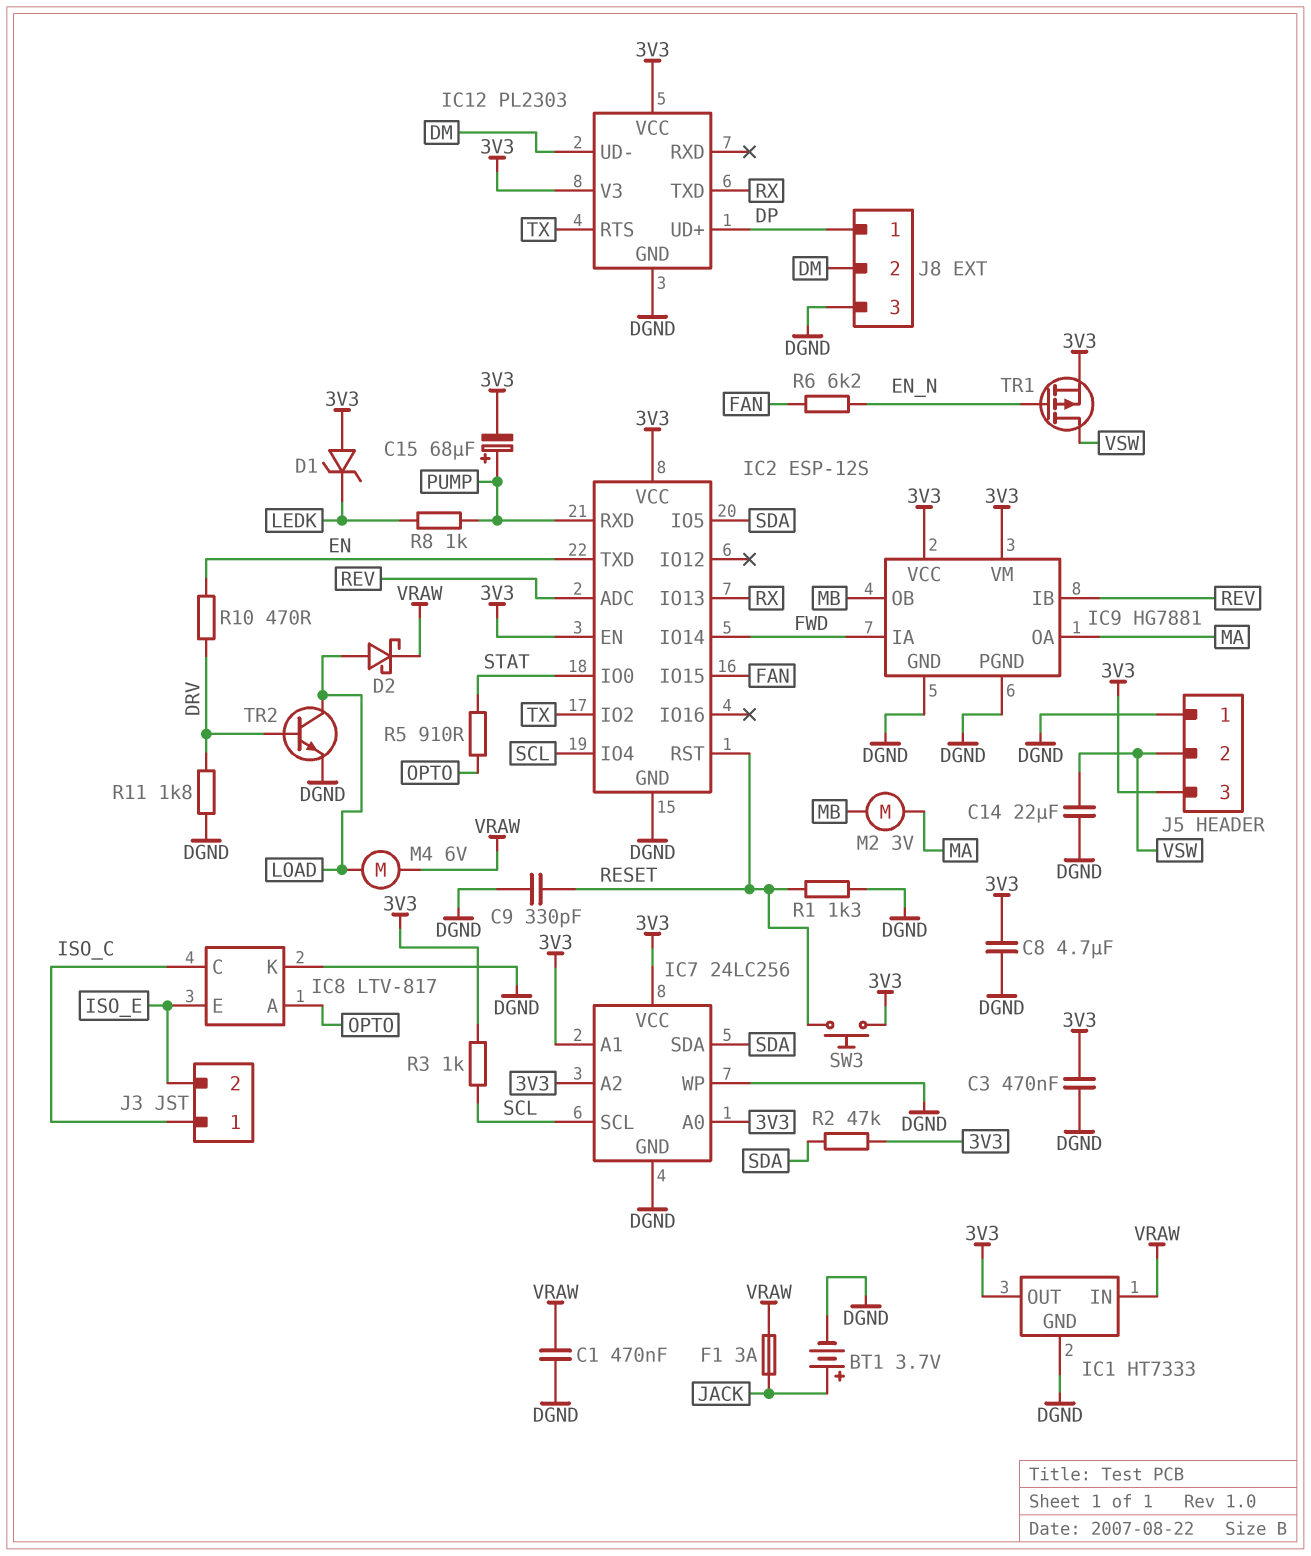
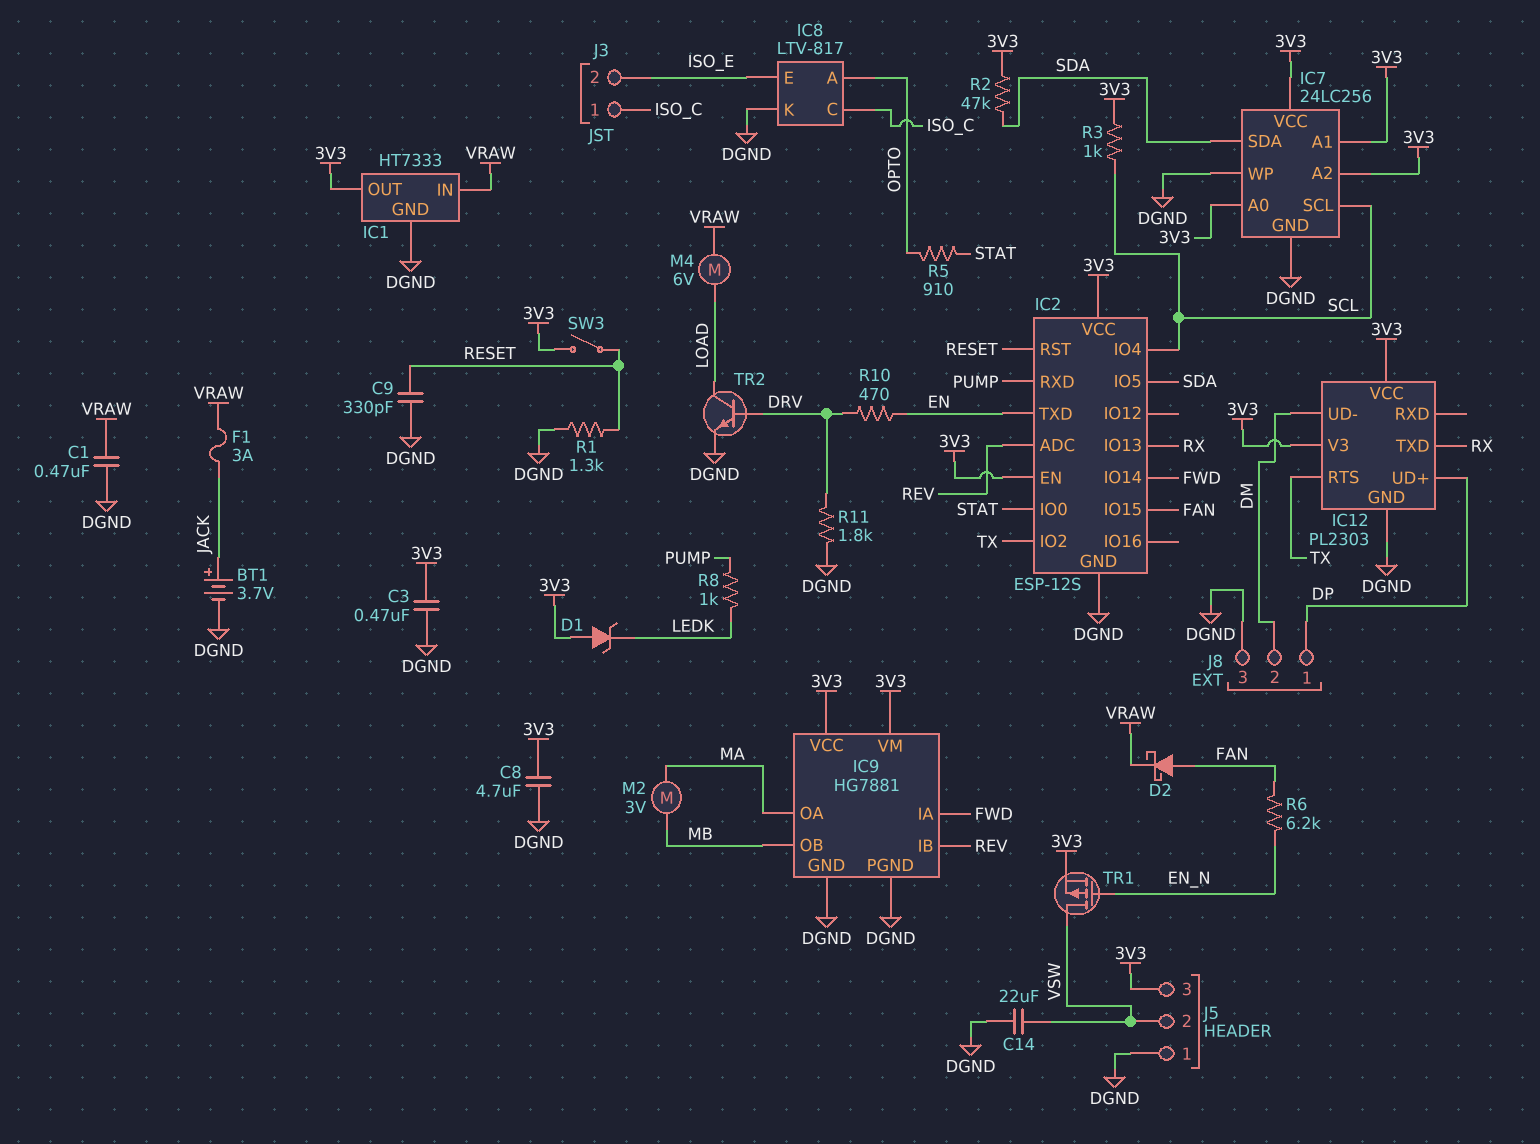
C15: 68uF (plus PUMP, minus 3V3) -> none
D2: schottky (A LOAD, K VRAW) -> schottky (A FAN, K VRAW)
SW3: button (3V3, RESET) -> switch (3V3, RESET)

